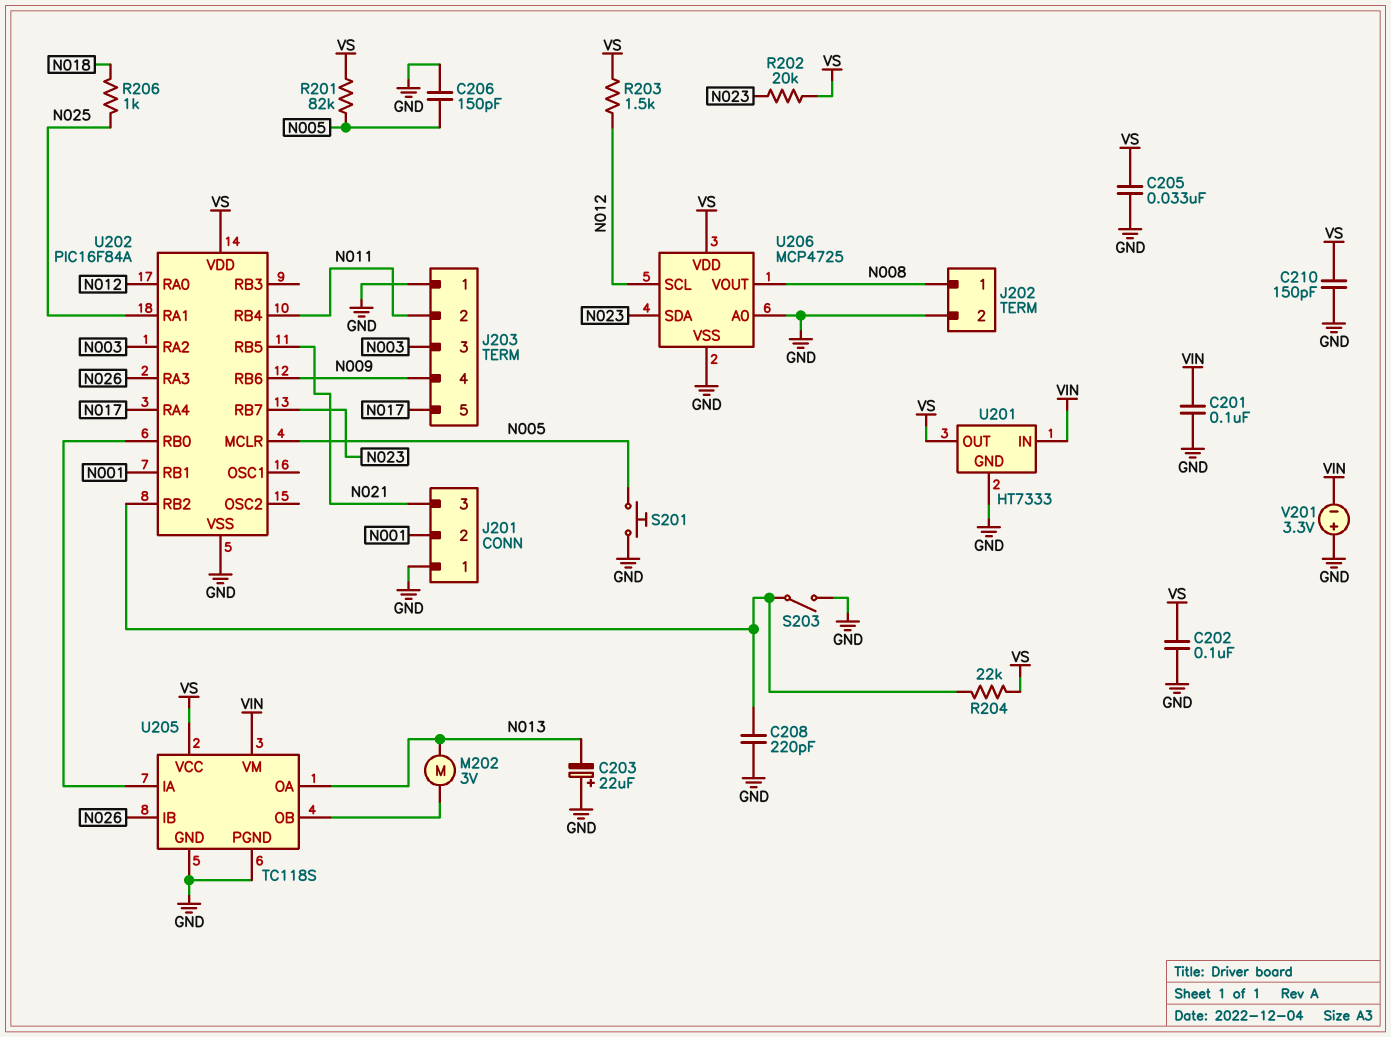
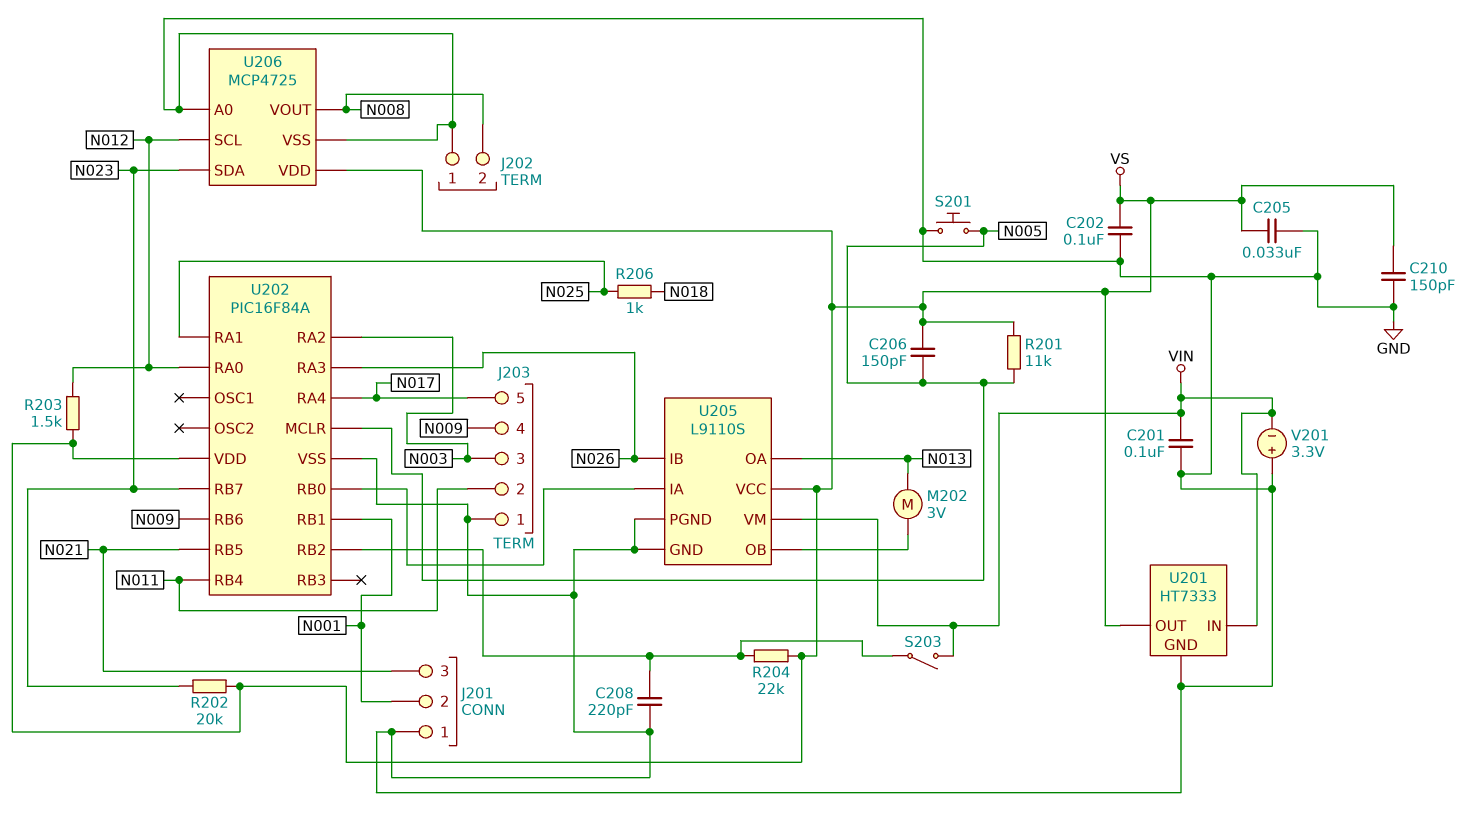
C203: 22uF (plus GND, minus N013) -> none
C206: 150pF (GND, N005) -> 150pF (N005, VS)
J202 pin 1: N008 -> GND
J202 pin 2: GND -> N008
R201: 82k (N005, VS) -> 11k (N005, VS)
S203: switch (GND, U202/RB2) -> switch (U202/RB2, VIN)
U205: TC118S -> L9110S

